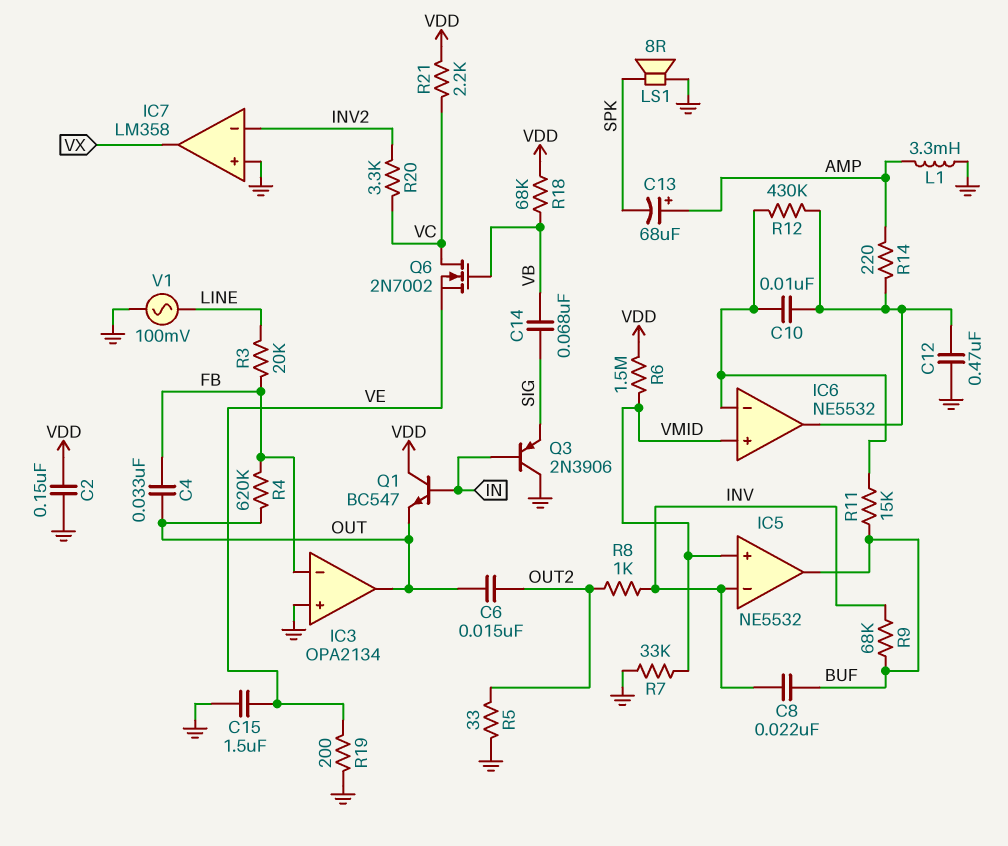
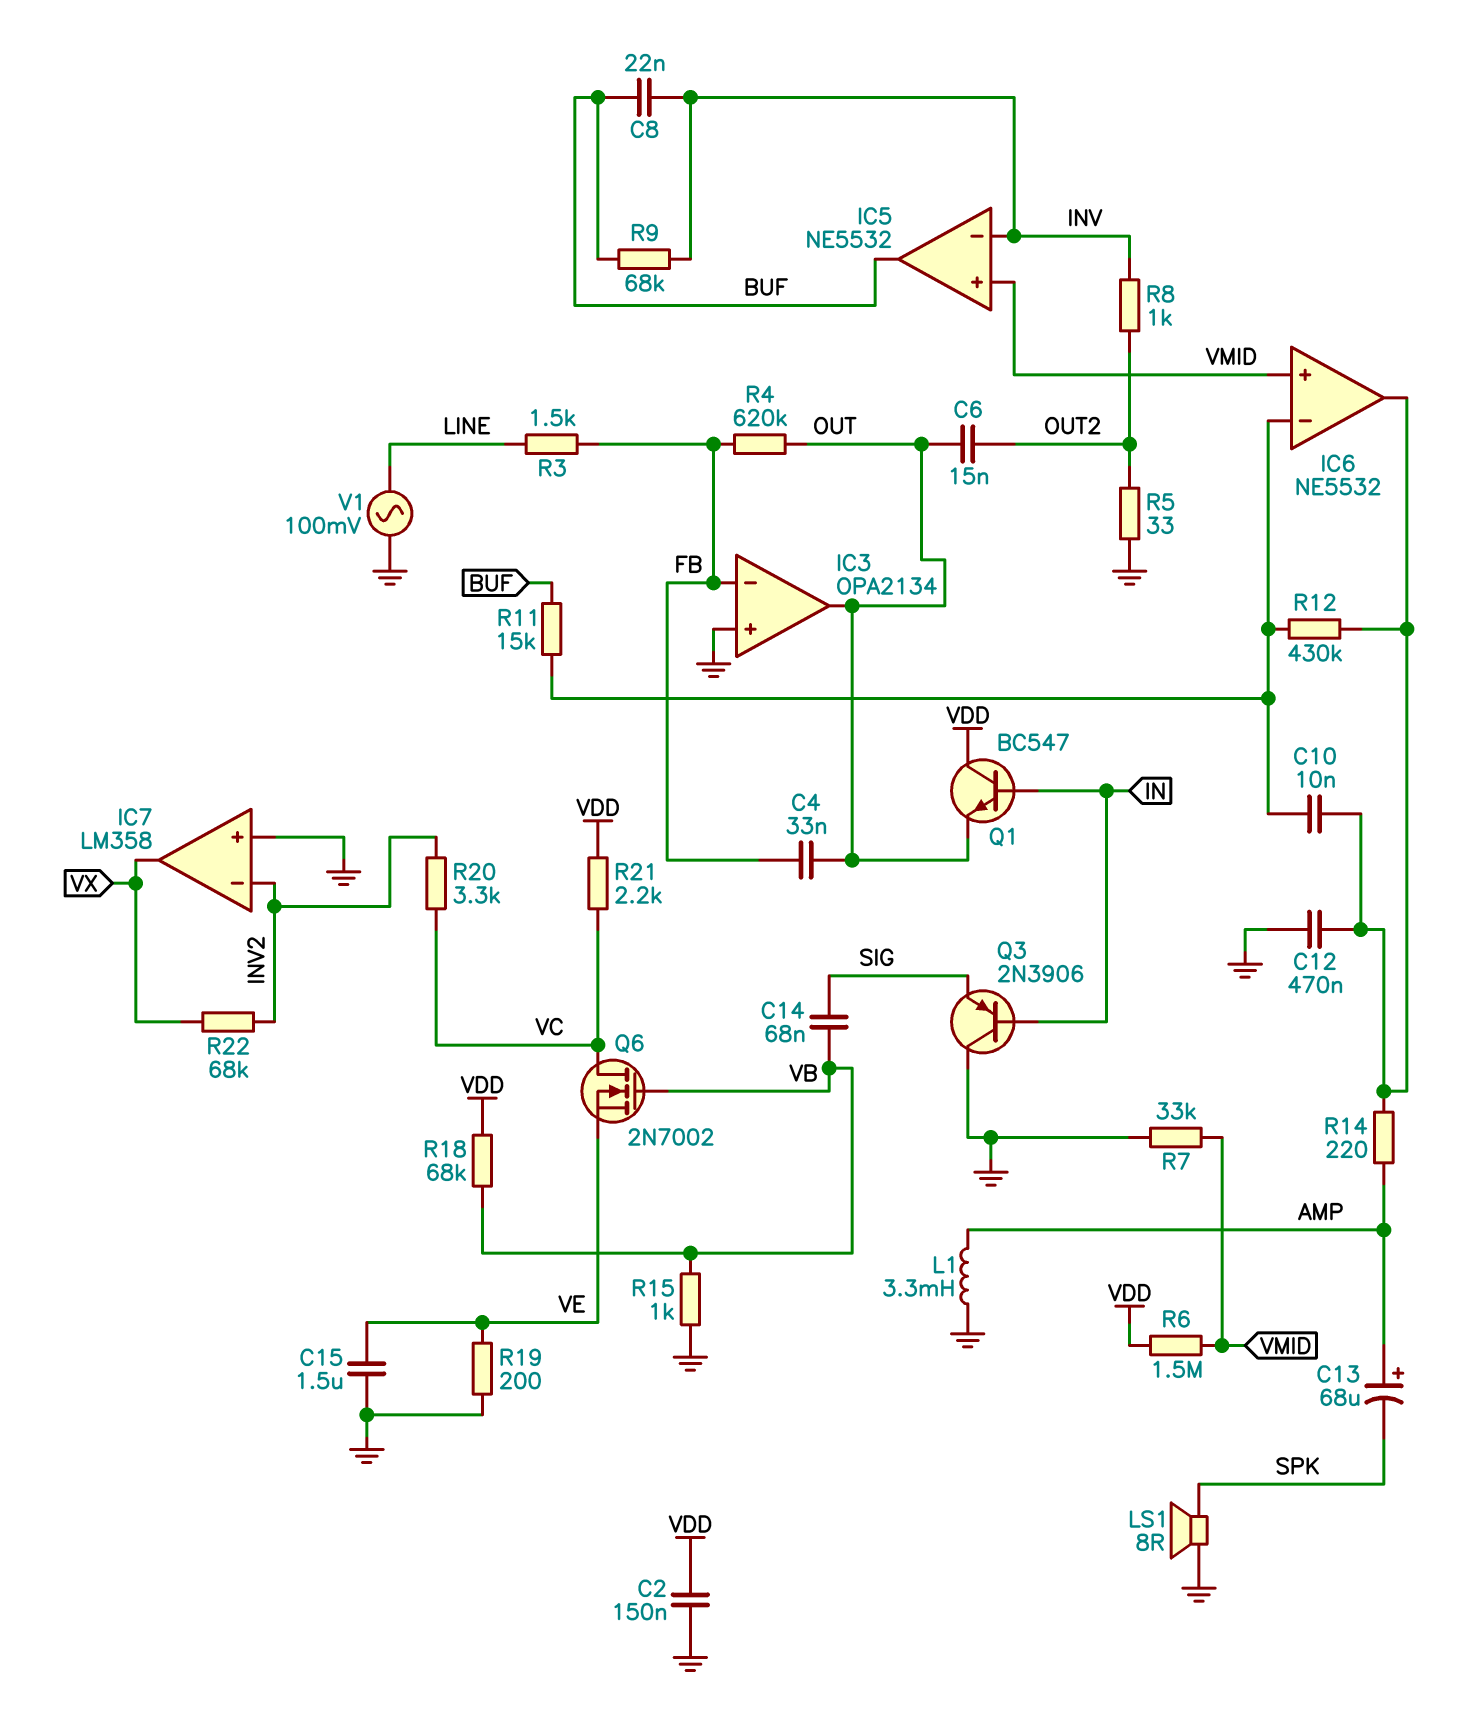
R3: 20k (FB, LINE) -> 1.5k (FB, LINE)
R15: none -> 1k (GND, VB)
R22: none -> 68k (INV2, VX)

